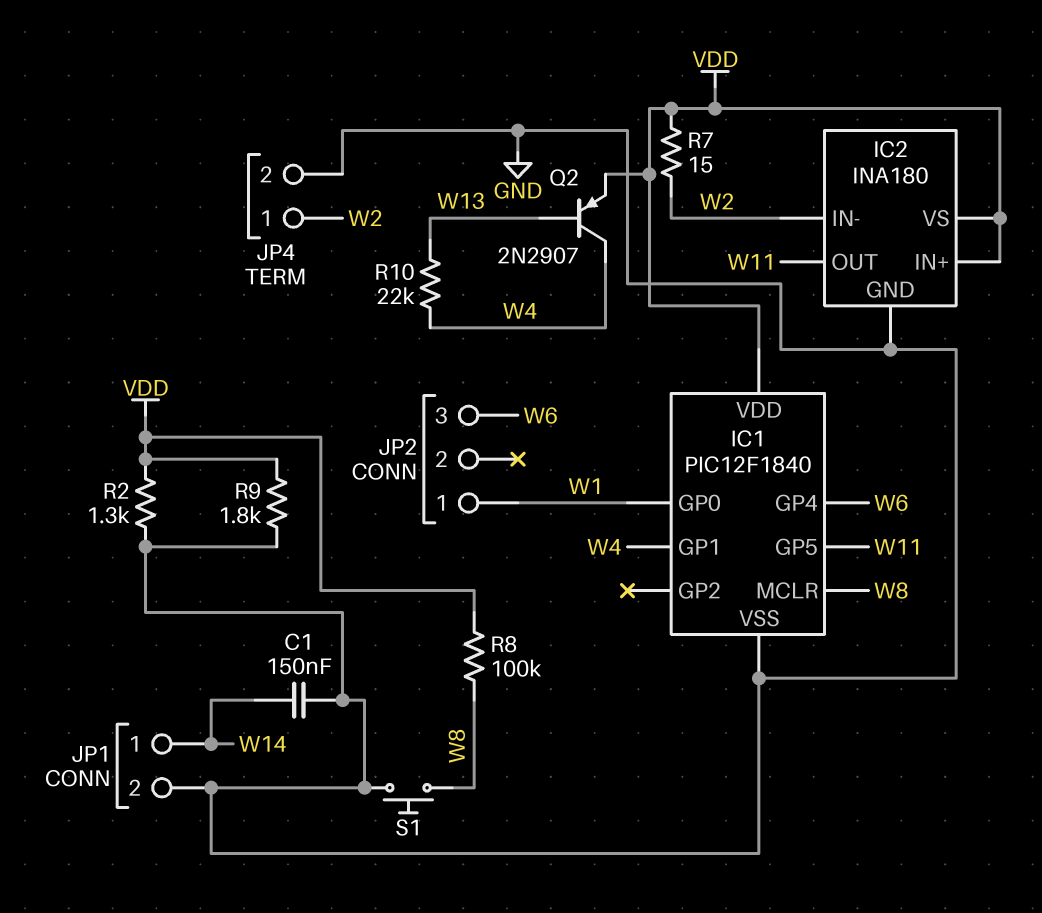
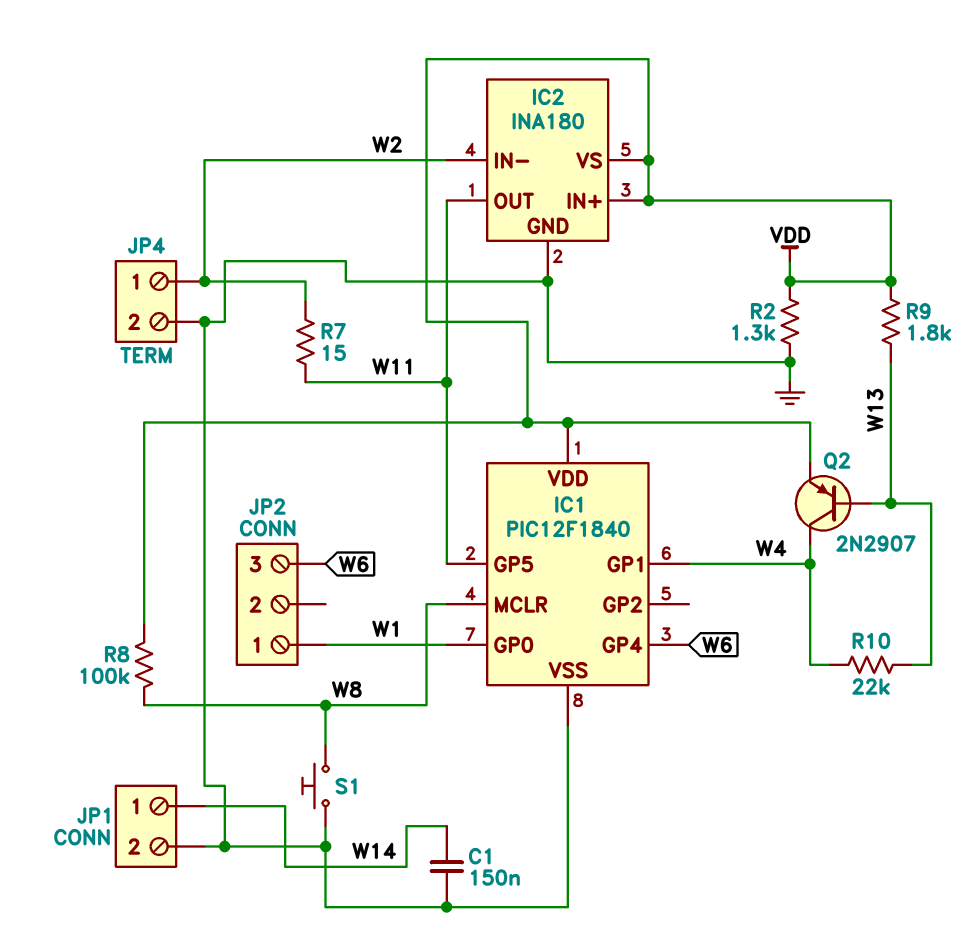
R7: 15 (VDD, W2) -> 15 (W2, W11)
R9: 1.8k (GND, VDD) -> 1.8k (VDD, W13)

